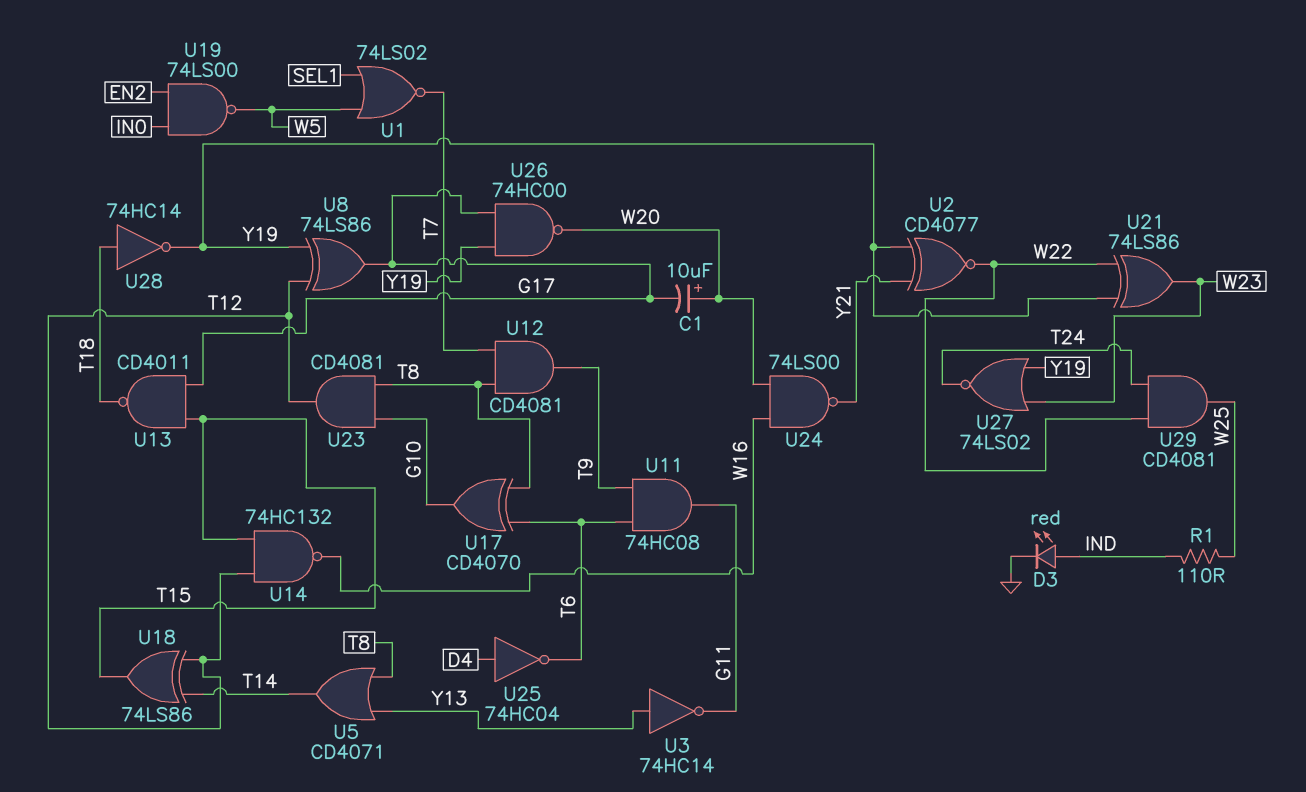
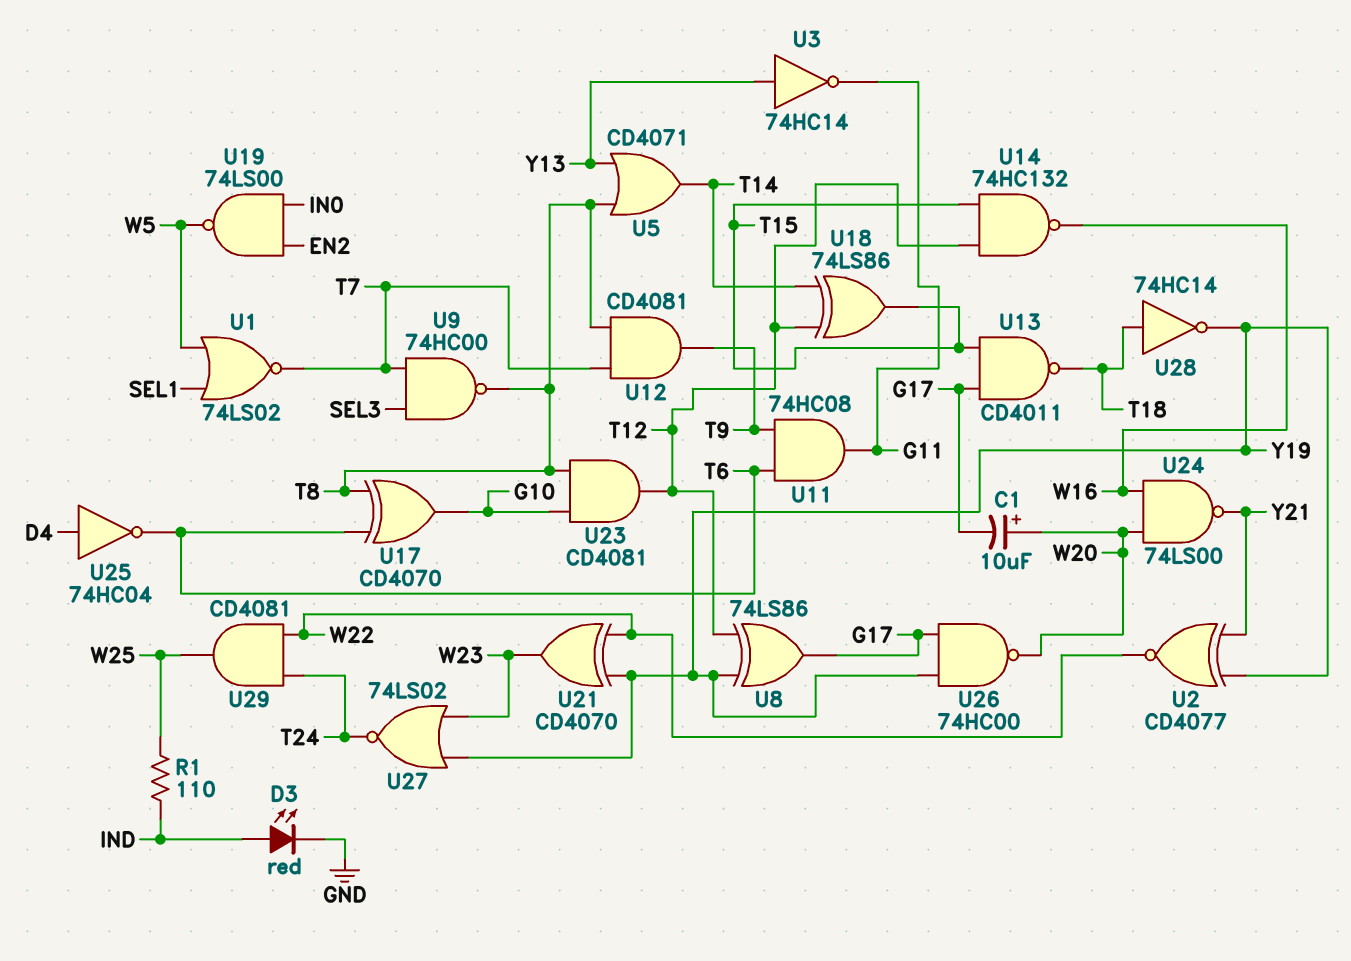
U9: none -> NAND 74HC00 (in SEL3, in T7, out T8)
U21: XOR 74LS86 (in W22, in Y19, out W23) -> XOR CD4070 (in W22, in Y19, out W23)

